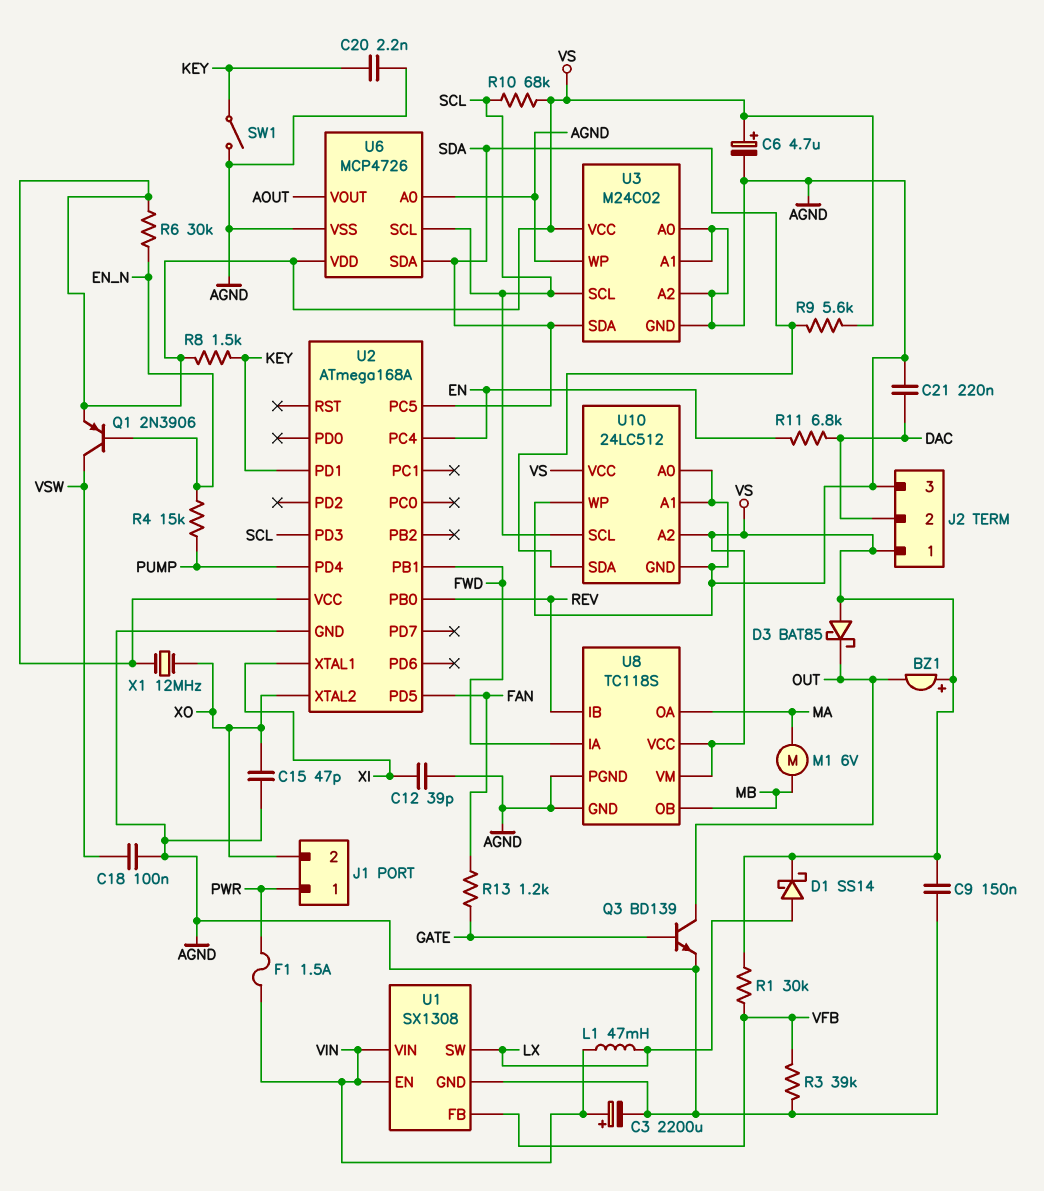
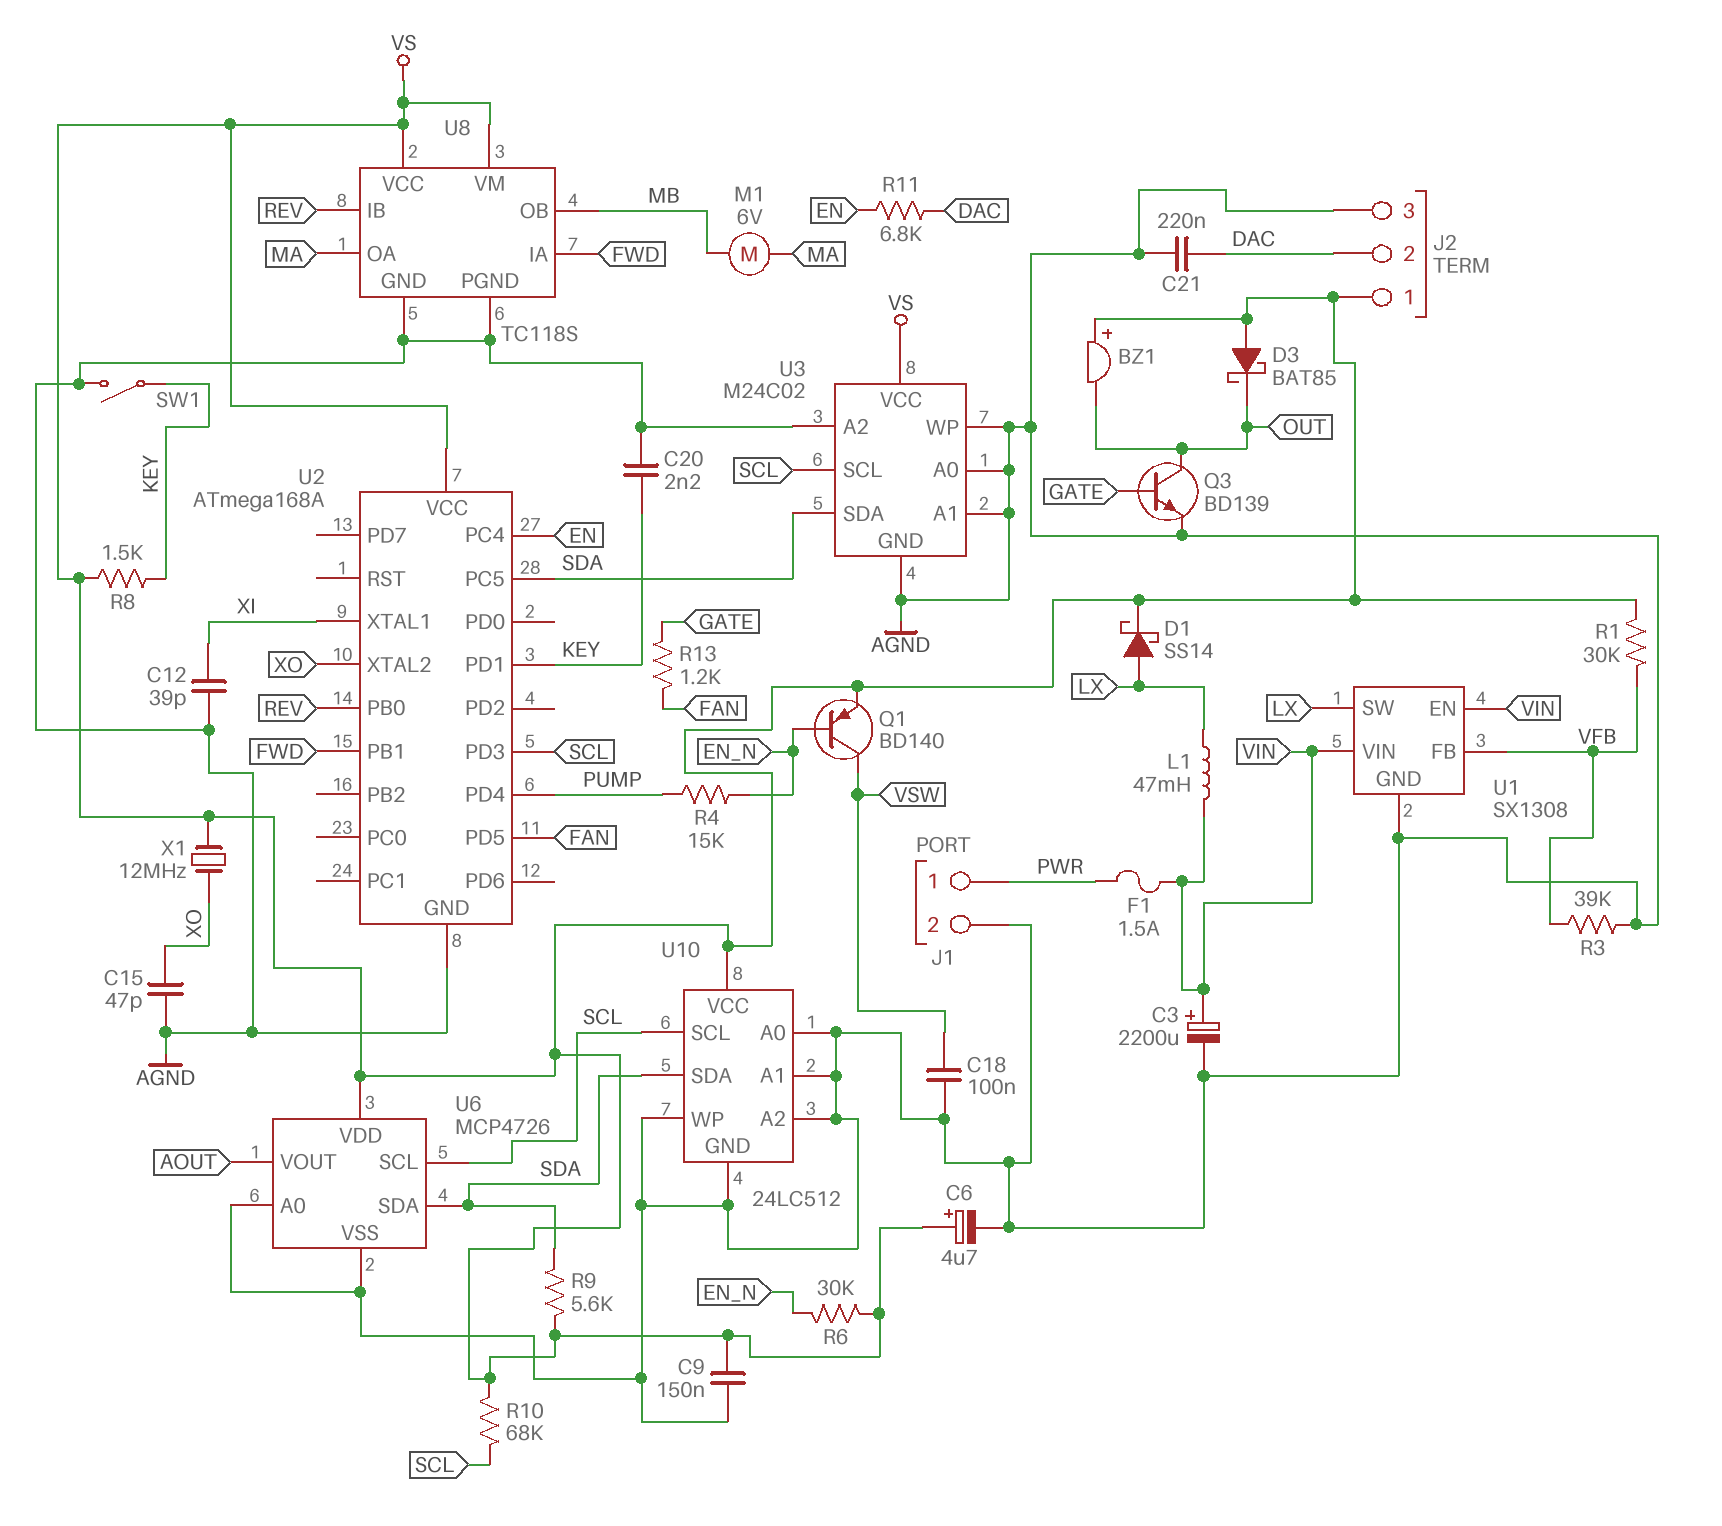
J1 pin 2: XO -> AGND
Q1: PNP 2N3906 (B EN_N, C VSW, E VS) -> PNP BD140 (B EN_N, C VSW, E VS)
U10 pin A2: VS -> AGND

